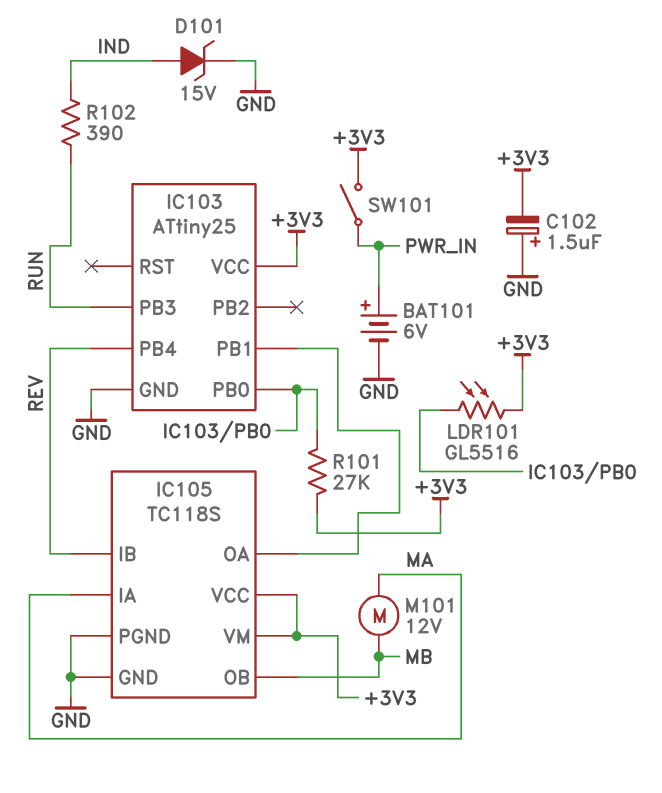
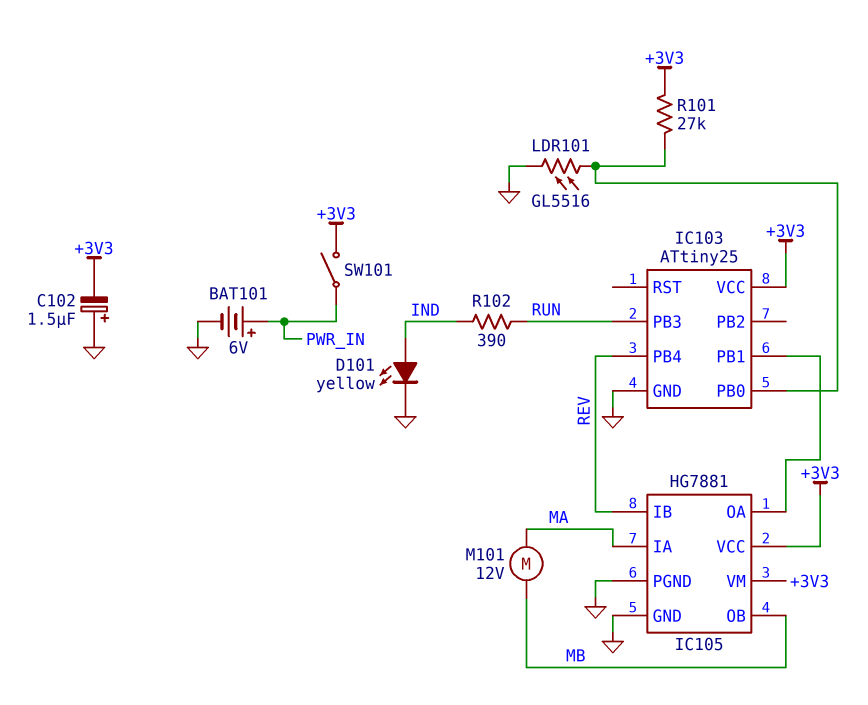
D101: zener 15V (A IND, K GND) -> LED yellow (A IND, K GND)
IC105: TC118S -> HG7881
LDR101: GL5516 (+3V3, IC103/PB0) -> GL5516 (GND, IC103/PB0)

